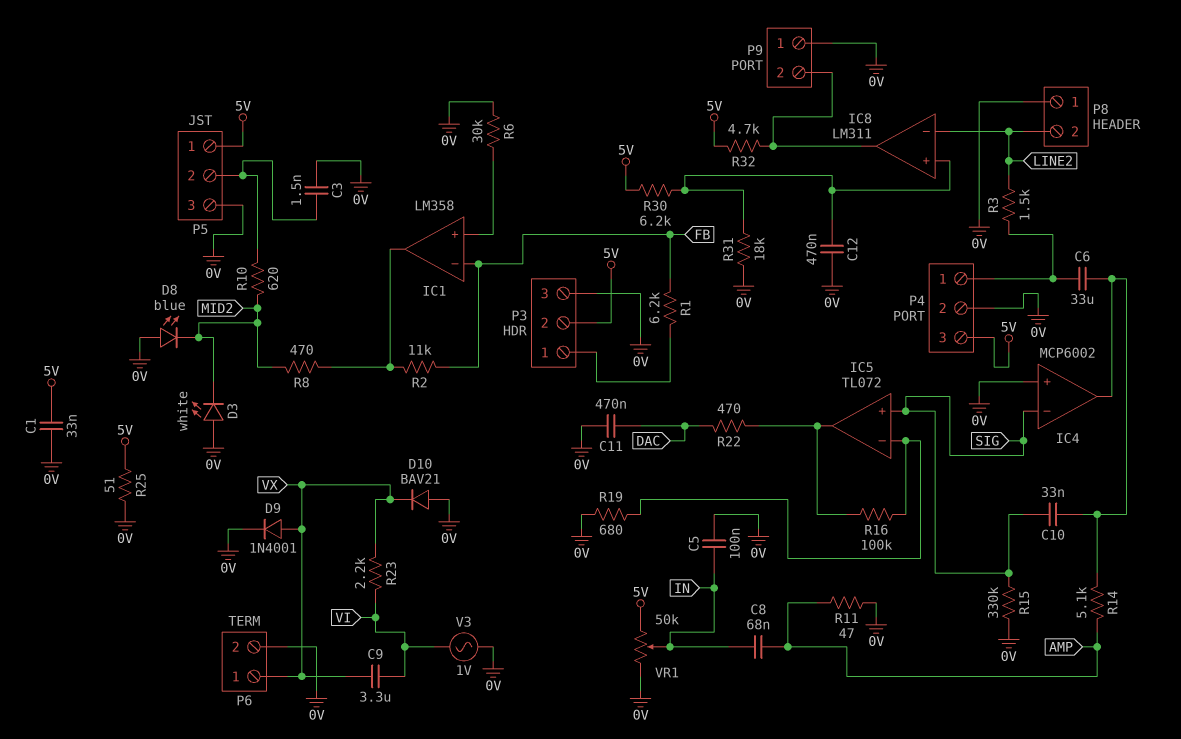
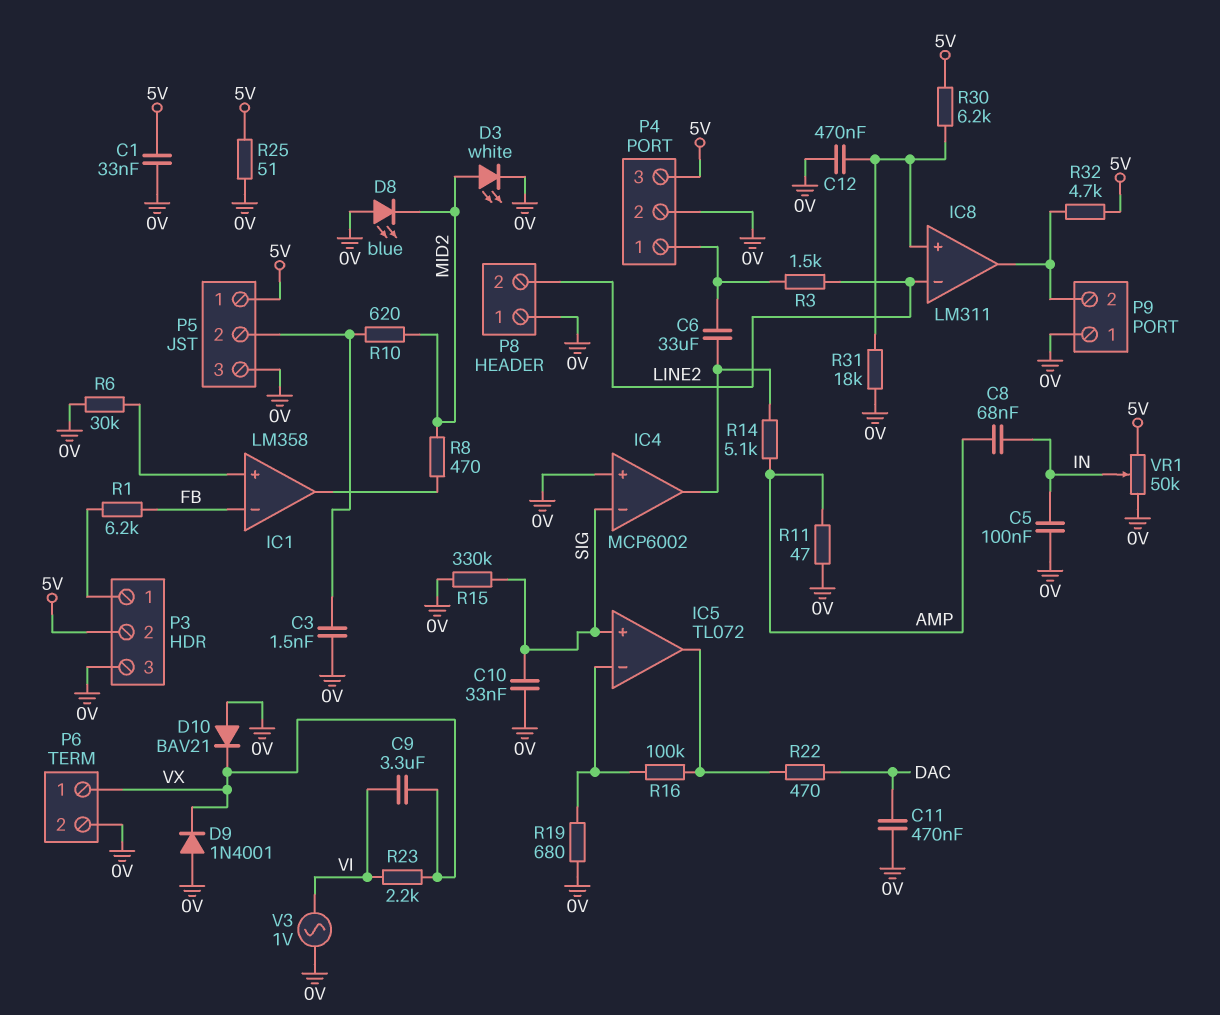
C10: 33nF (IC4/out, SIG) -> 33nF (0V, SIG)
D3: LED white (A 0V, K MID2) -> LED white (A MID2, K 0V)
D9: diode 1N4001 (A VX, K 0V) -> diode 1N4001 (A 0V, K VX)
R2: 11k (FB, IC1/out) -> none

